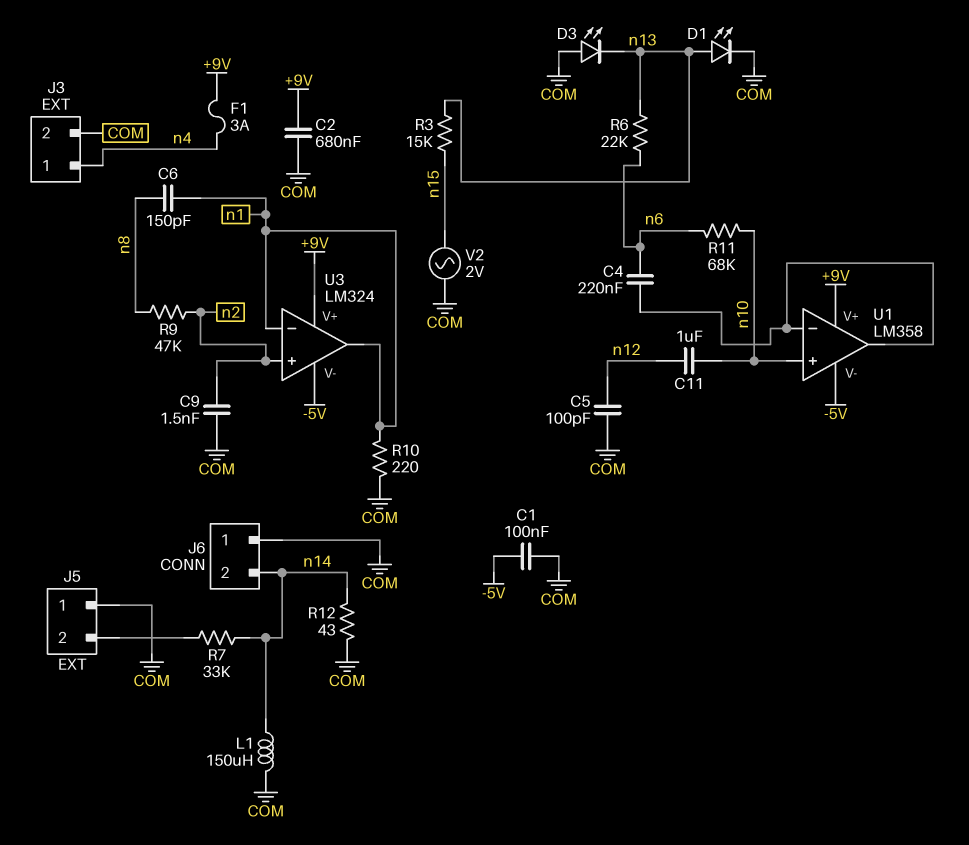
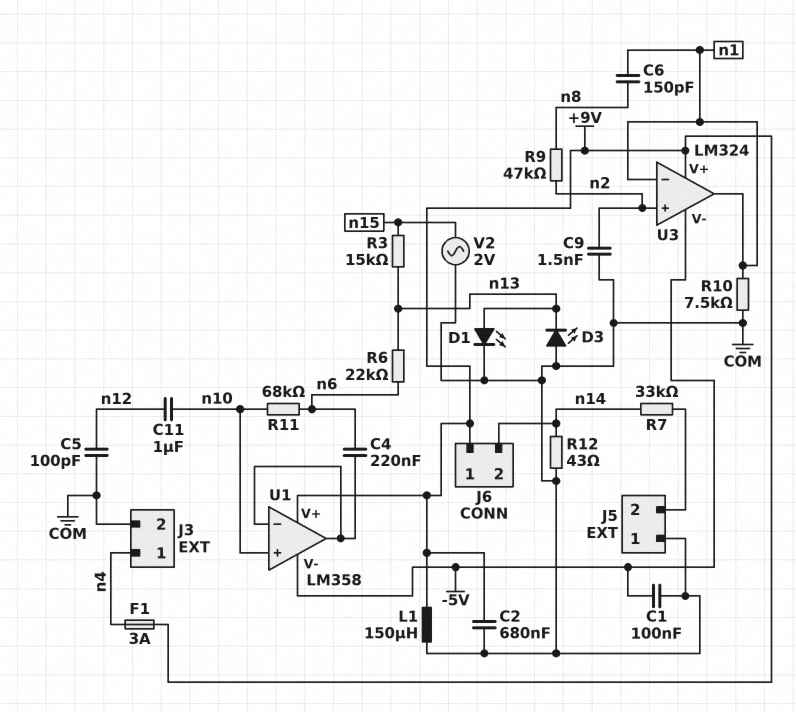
J6 pin 1: COM -> +9V
L1: 150uH (COM, n14) -> 150uH (+9V, COM)
R10: 220 (COM, n1) -> 7.5k (COM, n1)

